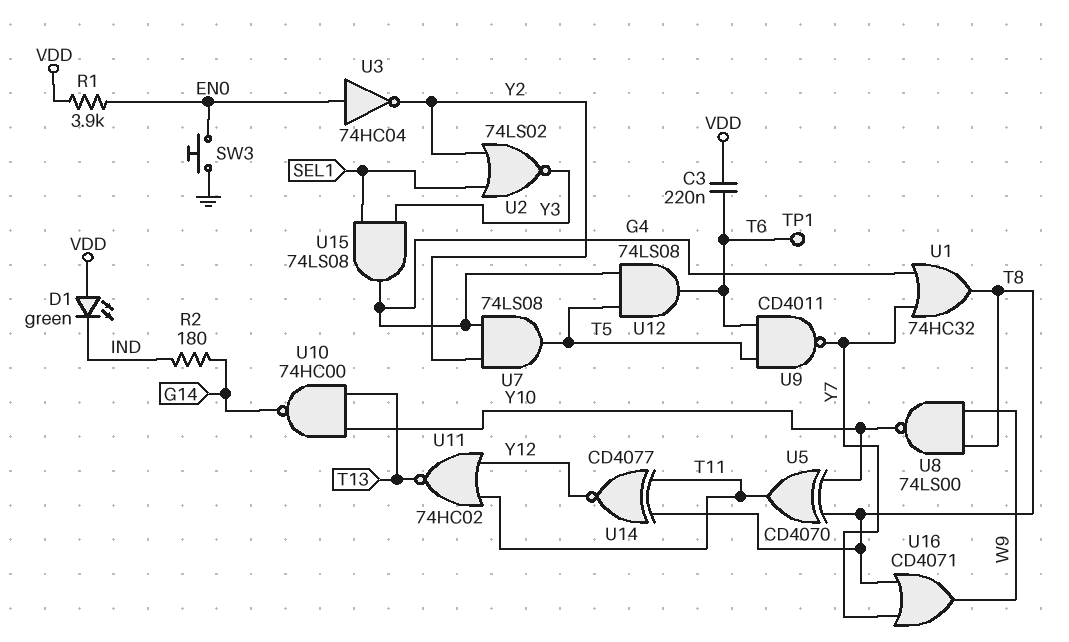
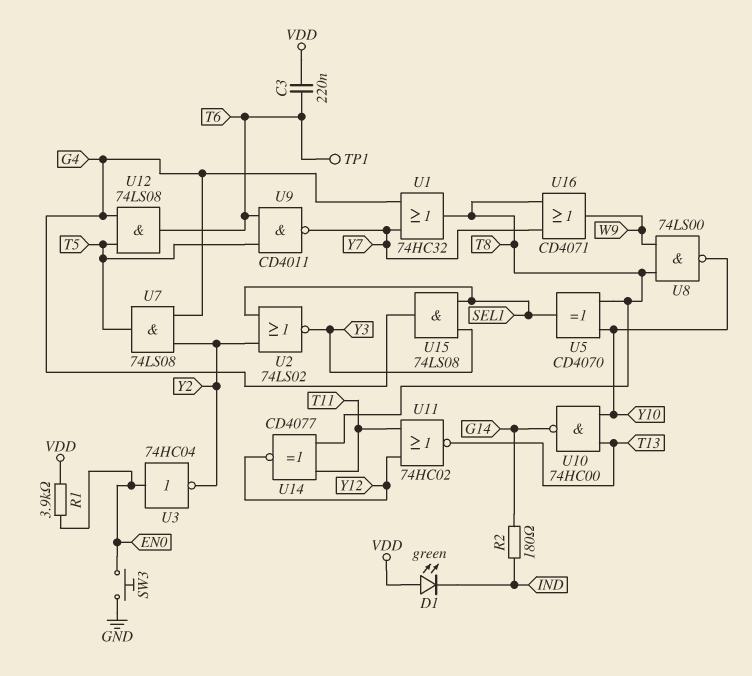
U5: XOR CD4070 (in T8, in Y10, out T11) -> XOR CD4070 (in T8, in Y10, out SEL1)

